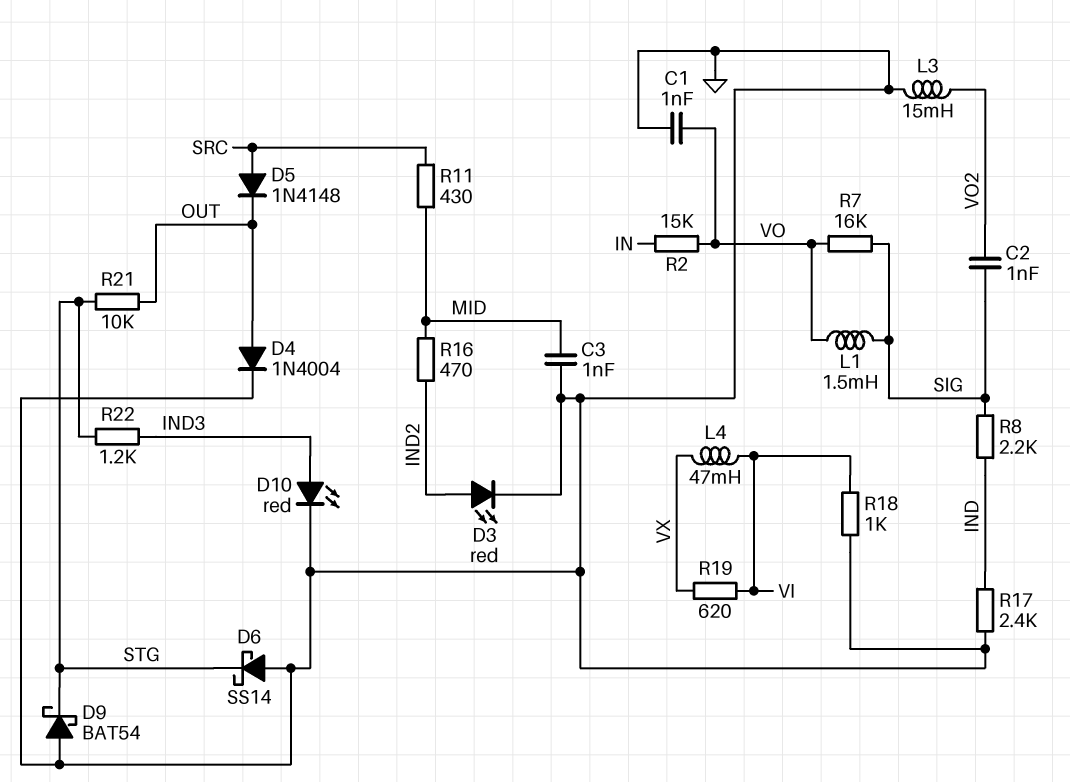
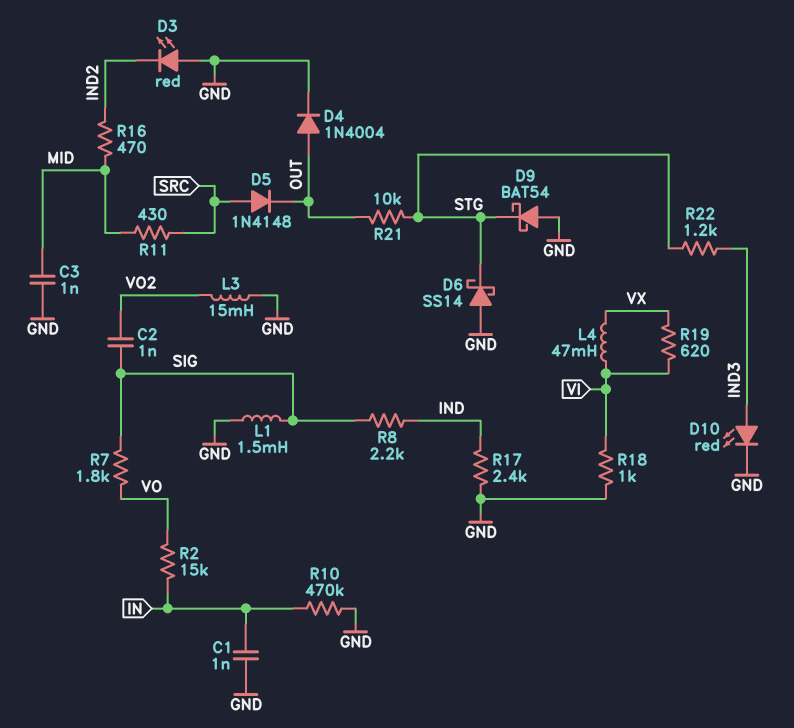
C1: 1nF (GND, VO) -> 1nF (GND, IN)
D3: LED red (A IND2, K GND) -> LED red (A GND, K IND2)
L1: 1.5mH (SIG, VO) -> 1.5mH (GND, SIG)
R7: 16k (SIG, VO) -> 1.8k (SIG, VO)
R10: none -> 470k (GND, IN)

